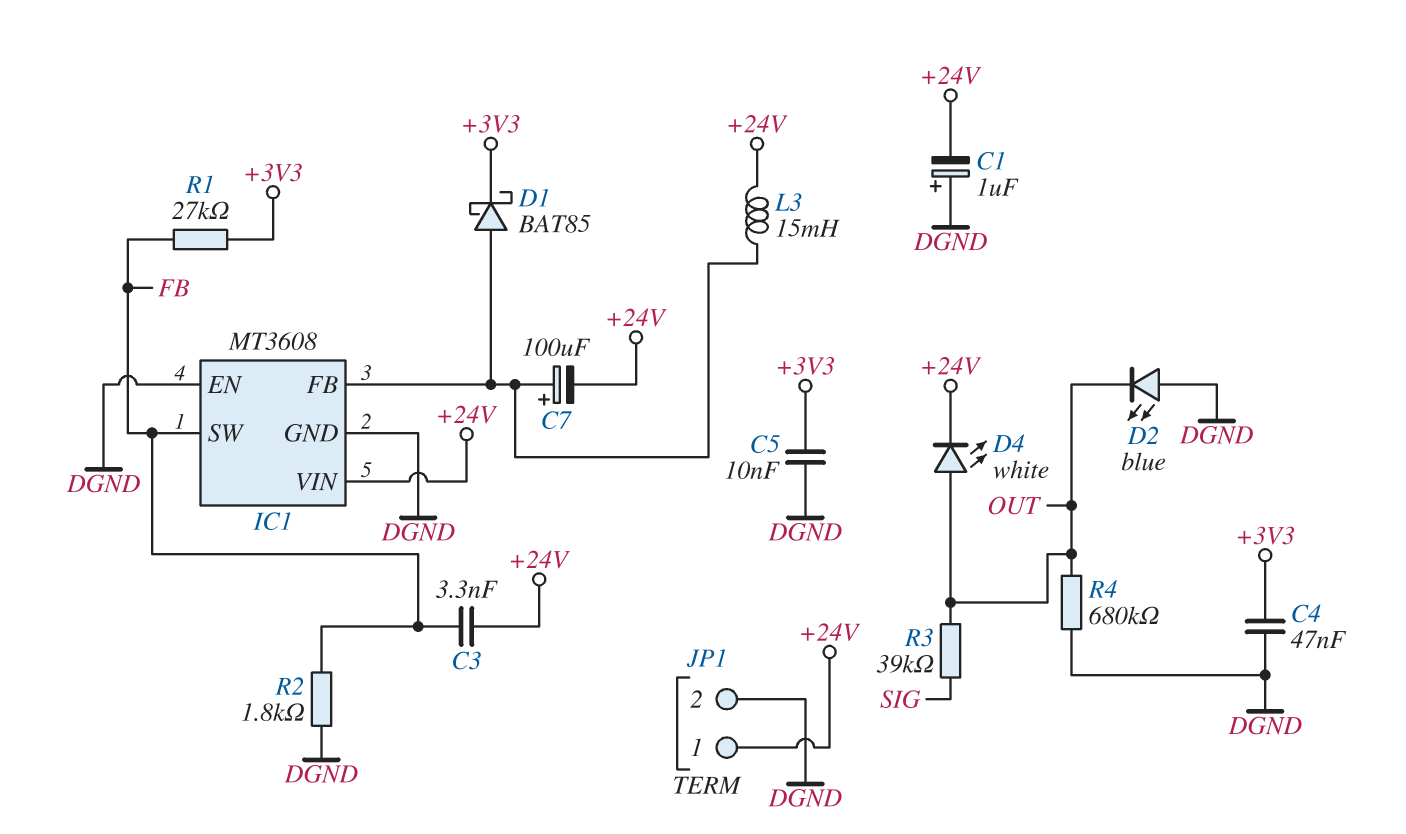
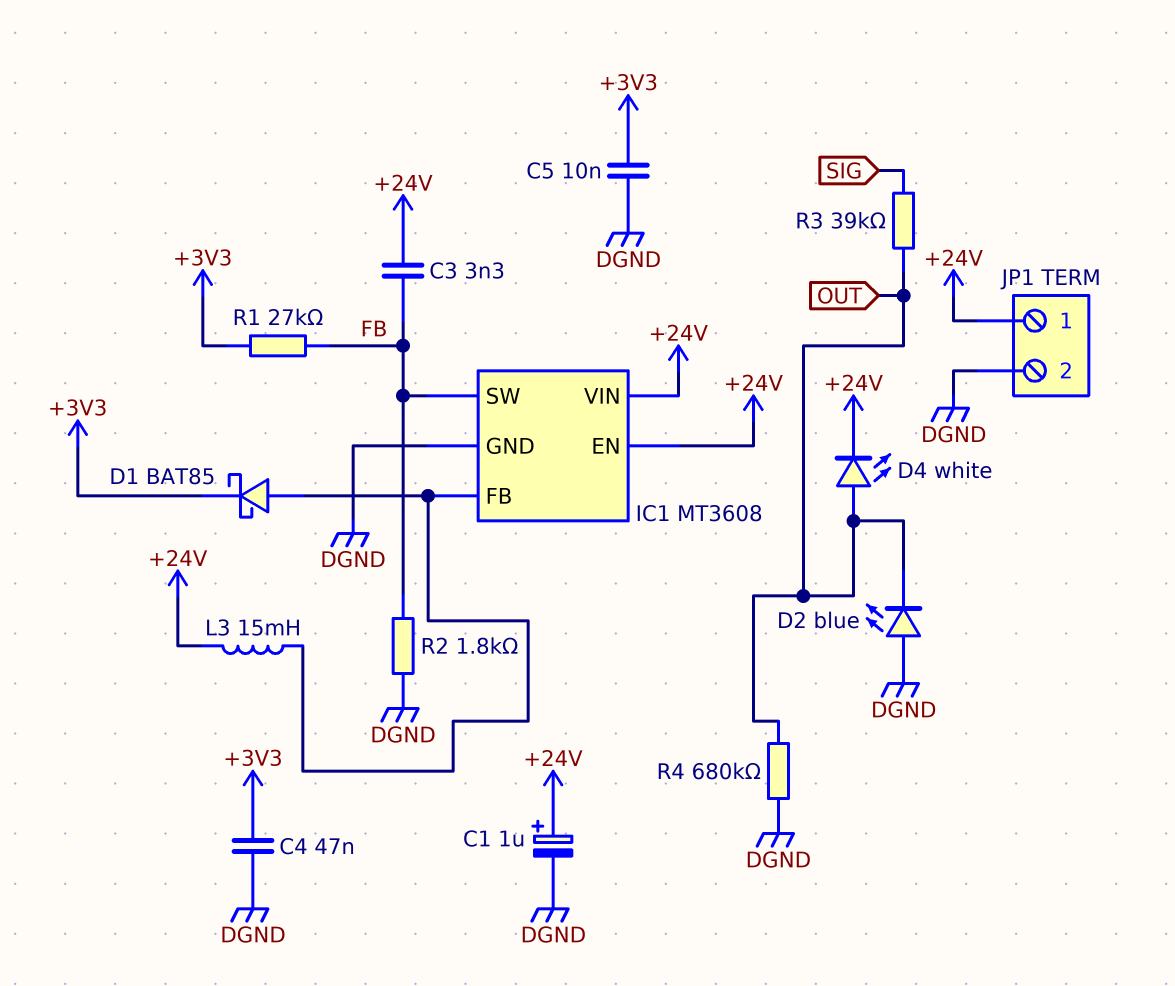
C1: 1uF (plus DGND, minus +24V) -> 1uF (plus +24V, minus DGND)
C7: 100uF (plus IC1/FB, minus +24V) -> none
IC1 pin EN: DGND -> +24V

